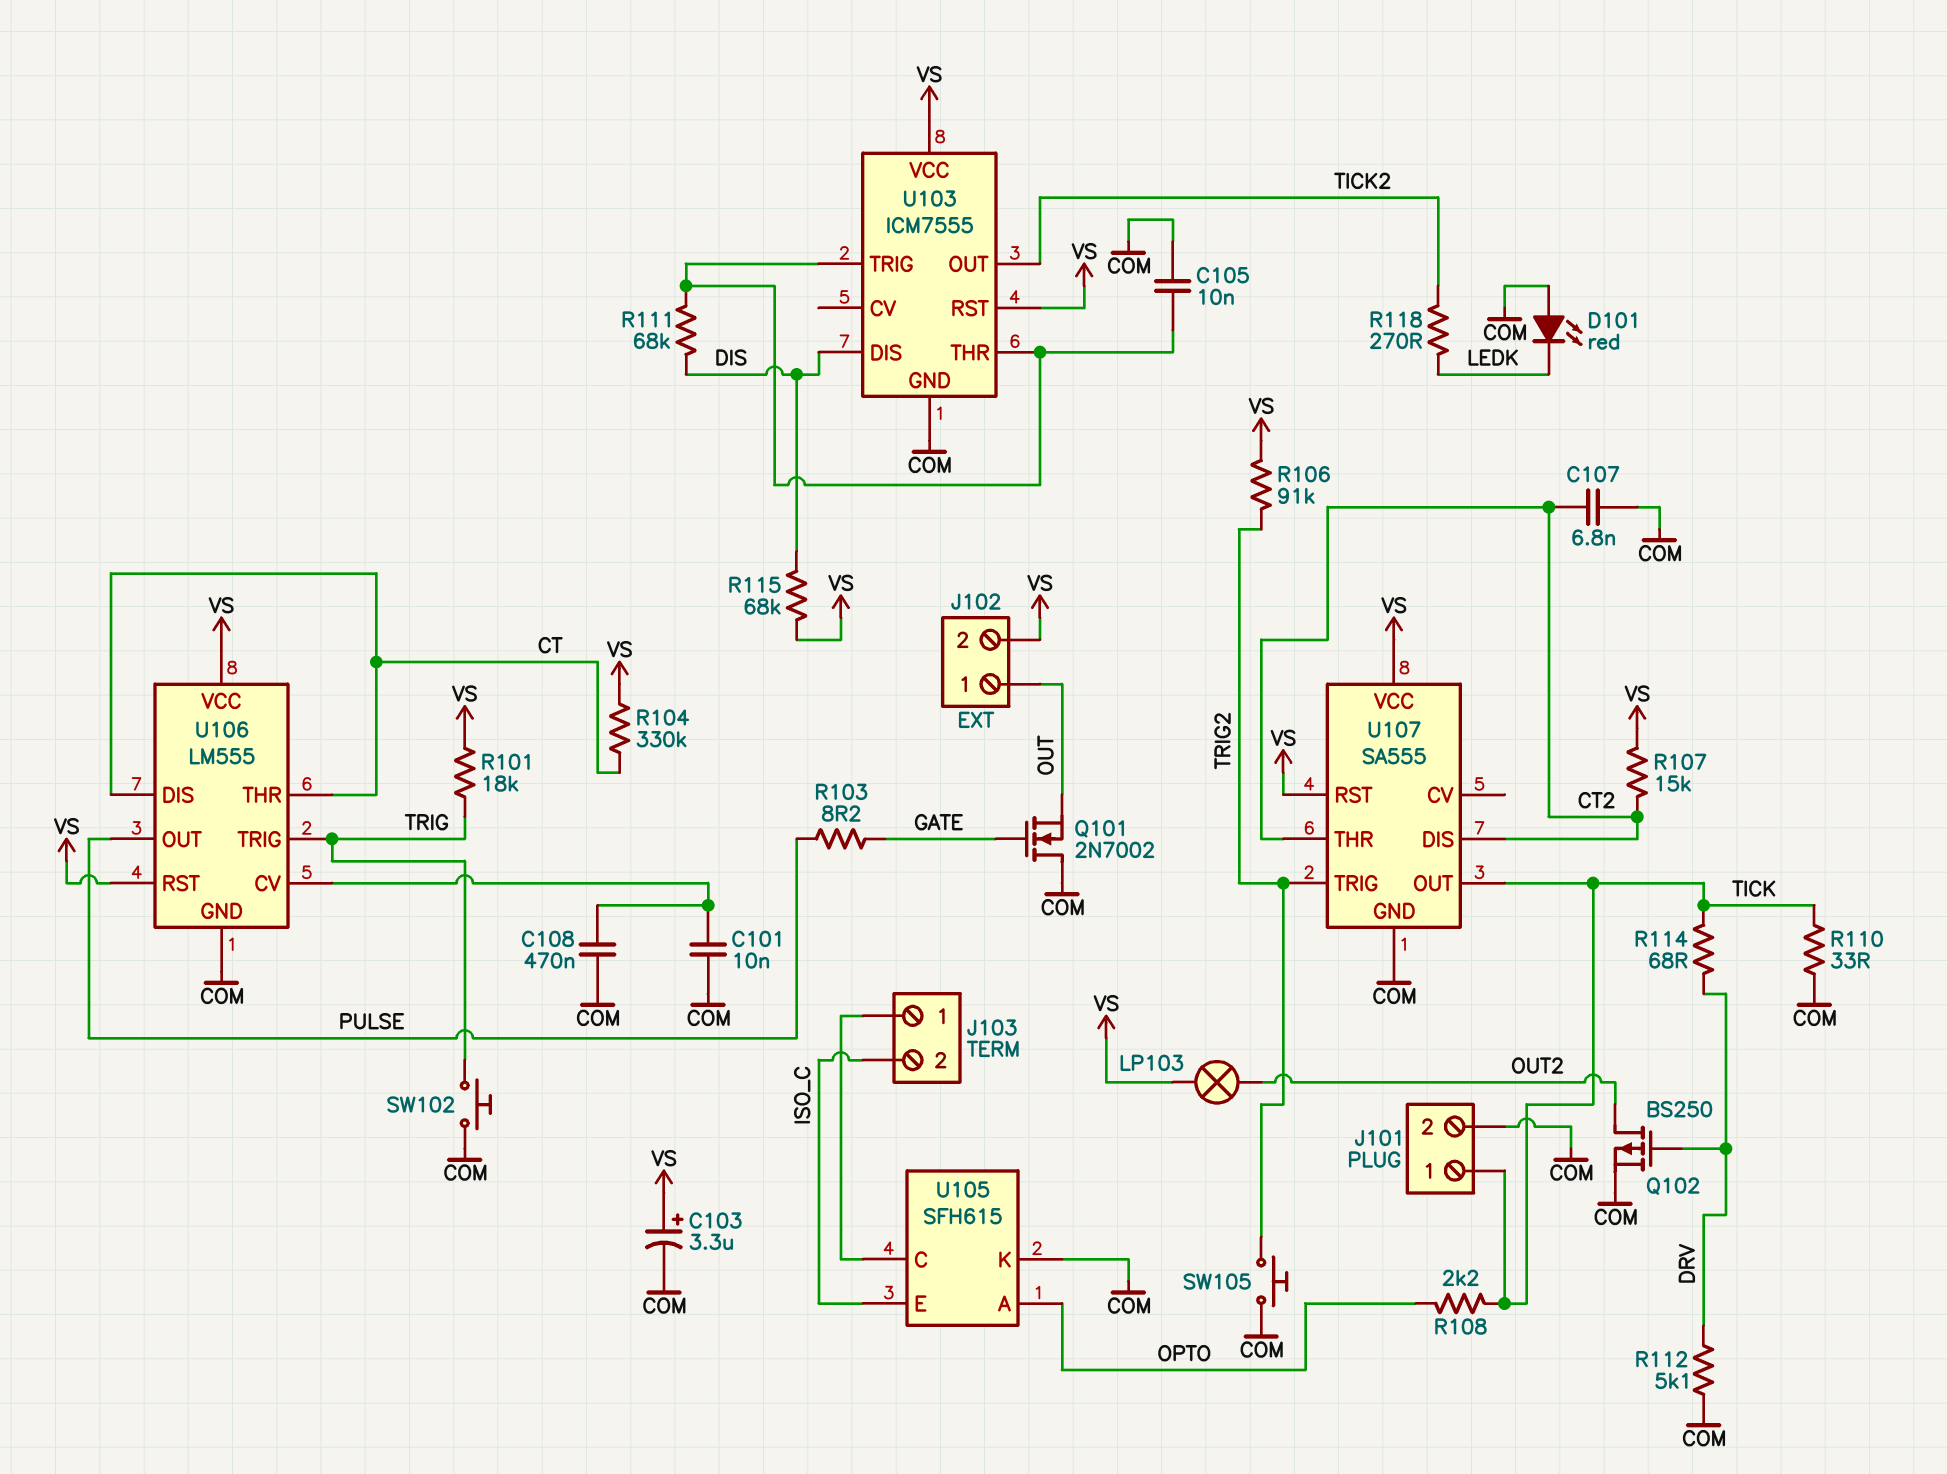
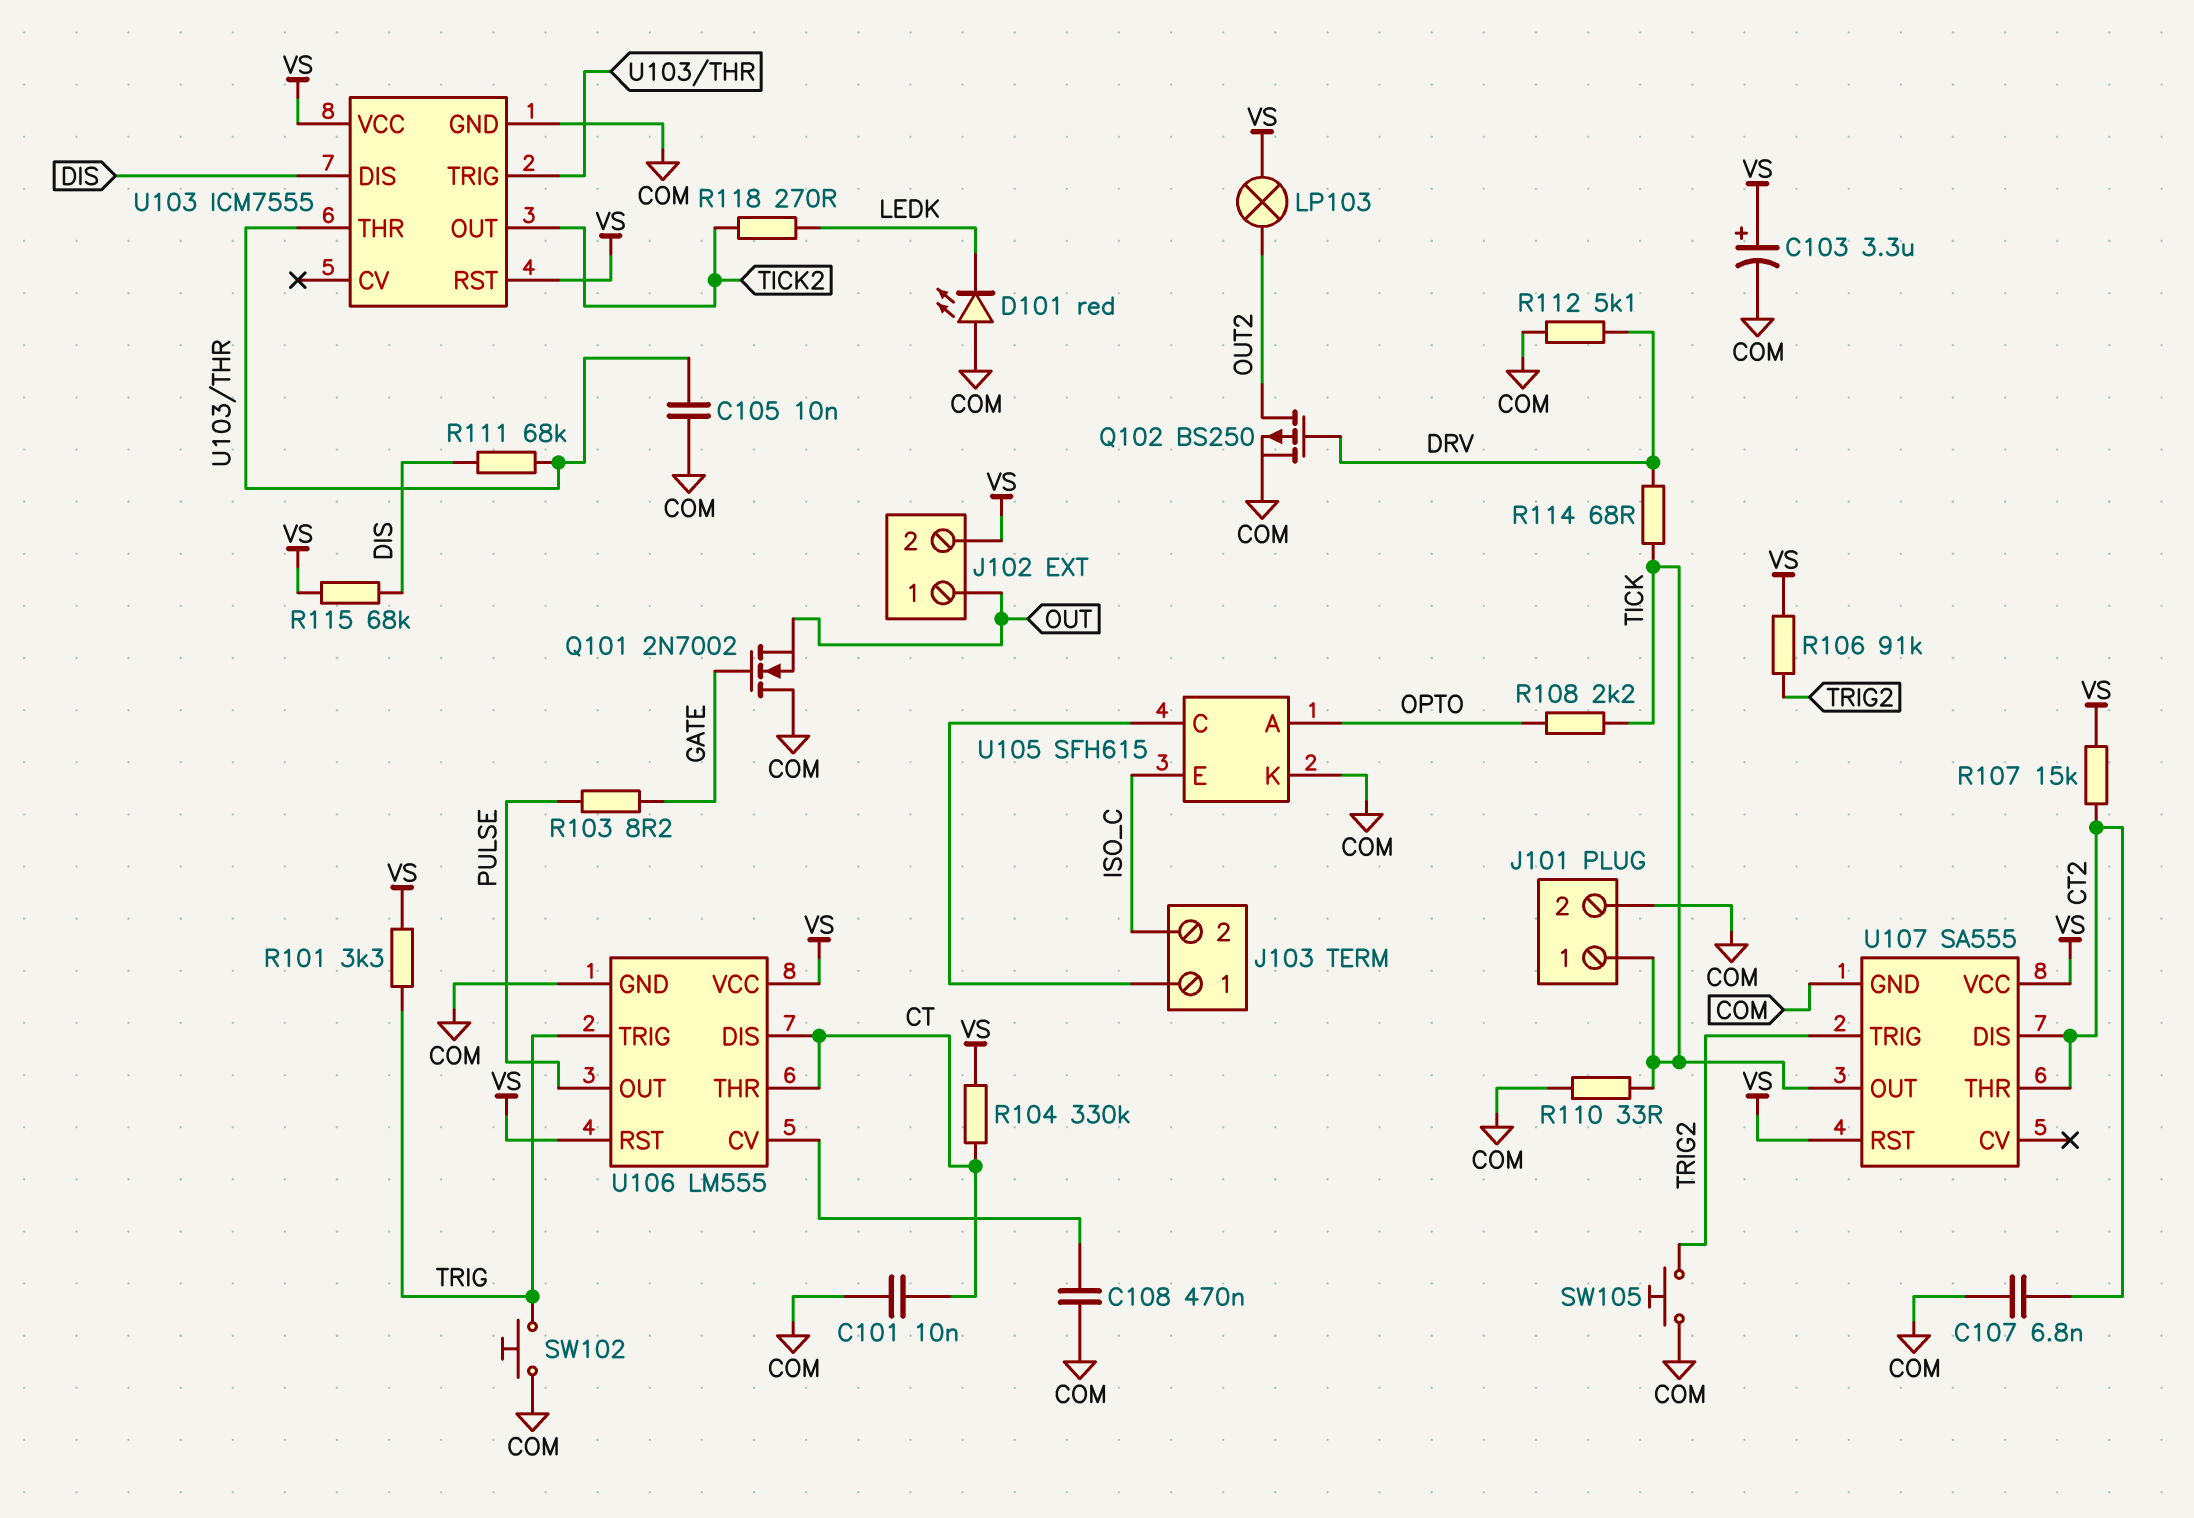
C101: 10nF (COM, U106/CV) -> 10nF (COM, CT)
R101: 18k (TRIG, VS) -> 3.3k (TRIG, VS)

